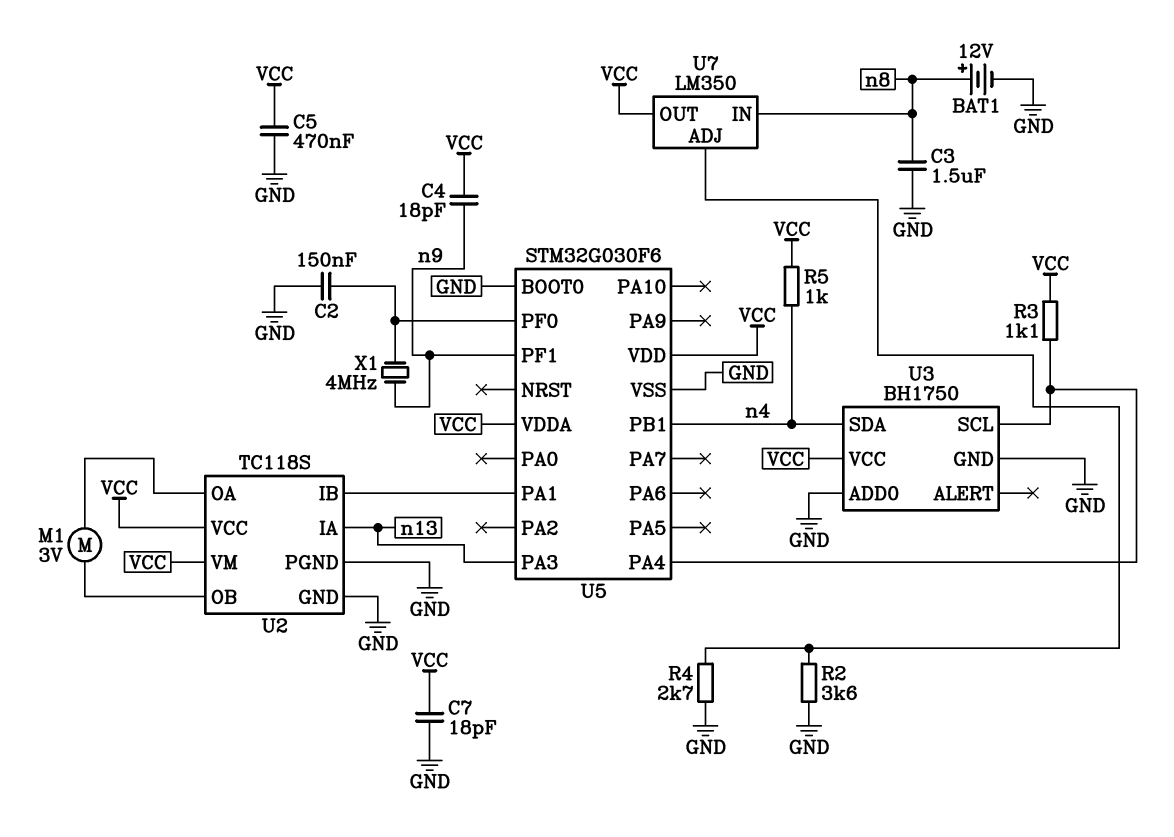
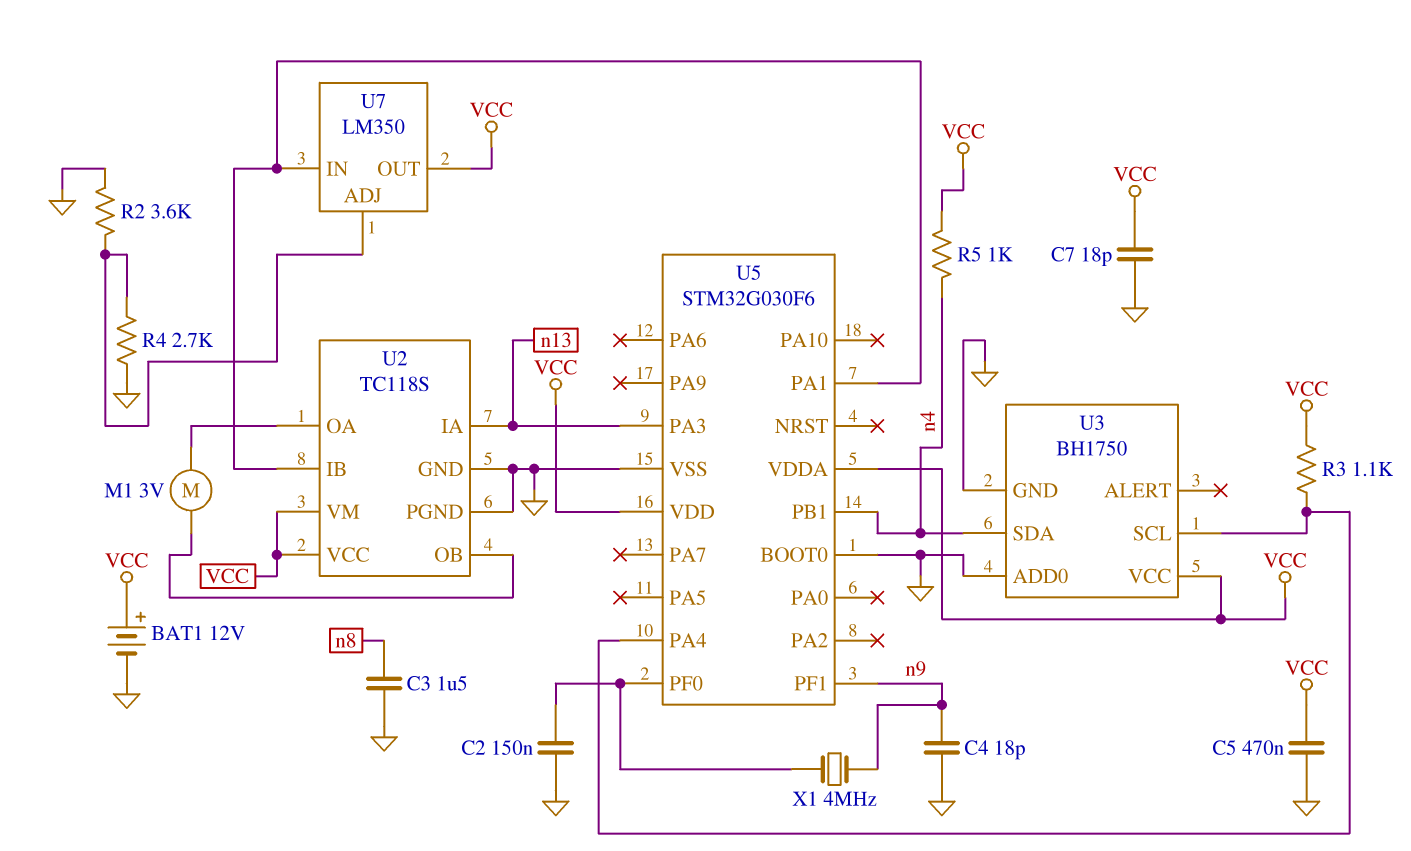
BAT1: 12V (plus n8, minus GND) -> 12V (plus VCC, minus GND)
C4: 18pF (VCC, n9) -> 18pF (GND, n9)
U7 pin IN: n8 -> U2/IB

